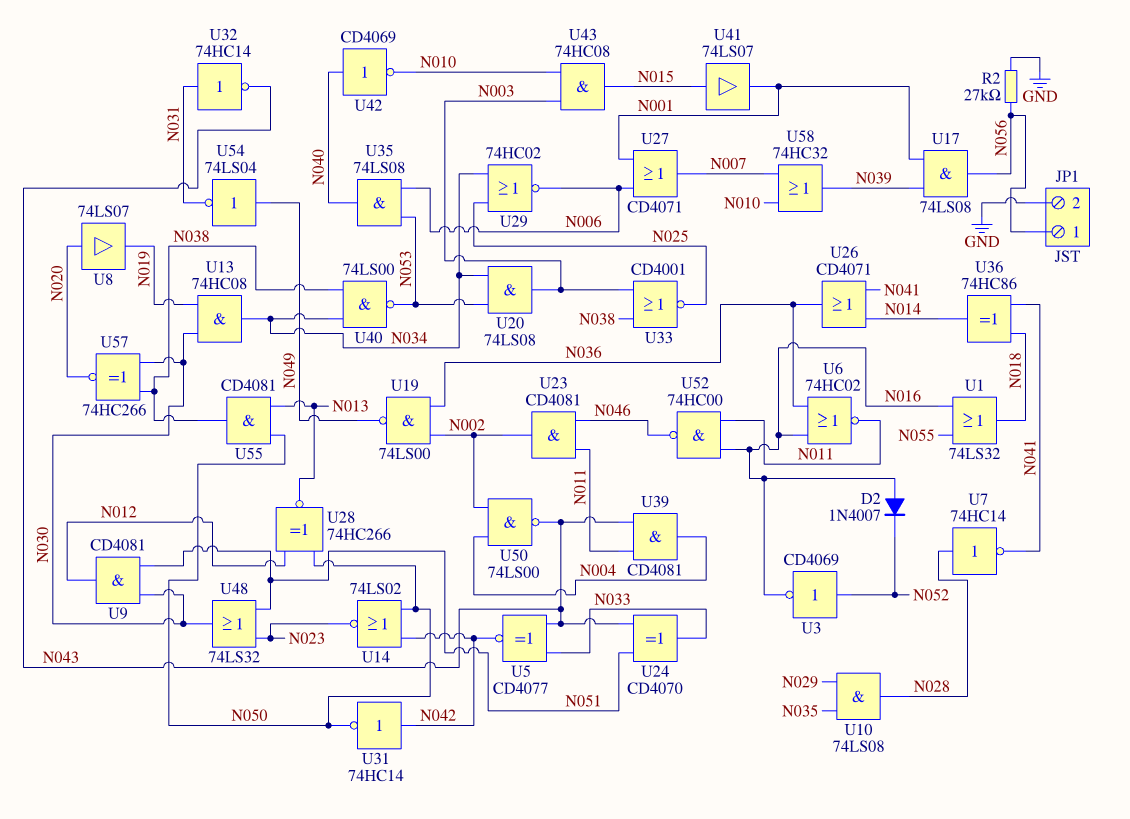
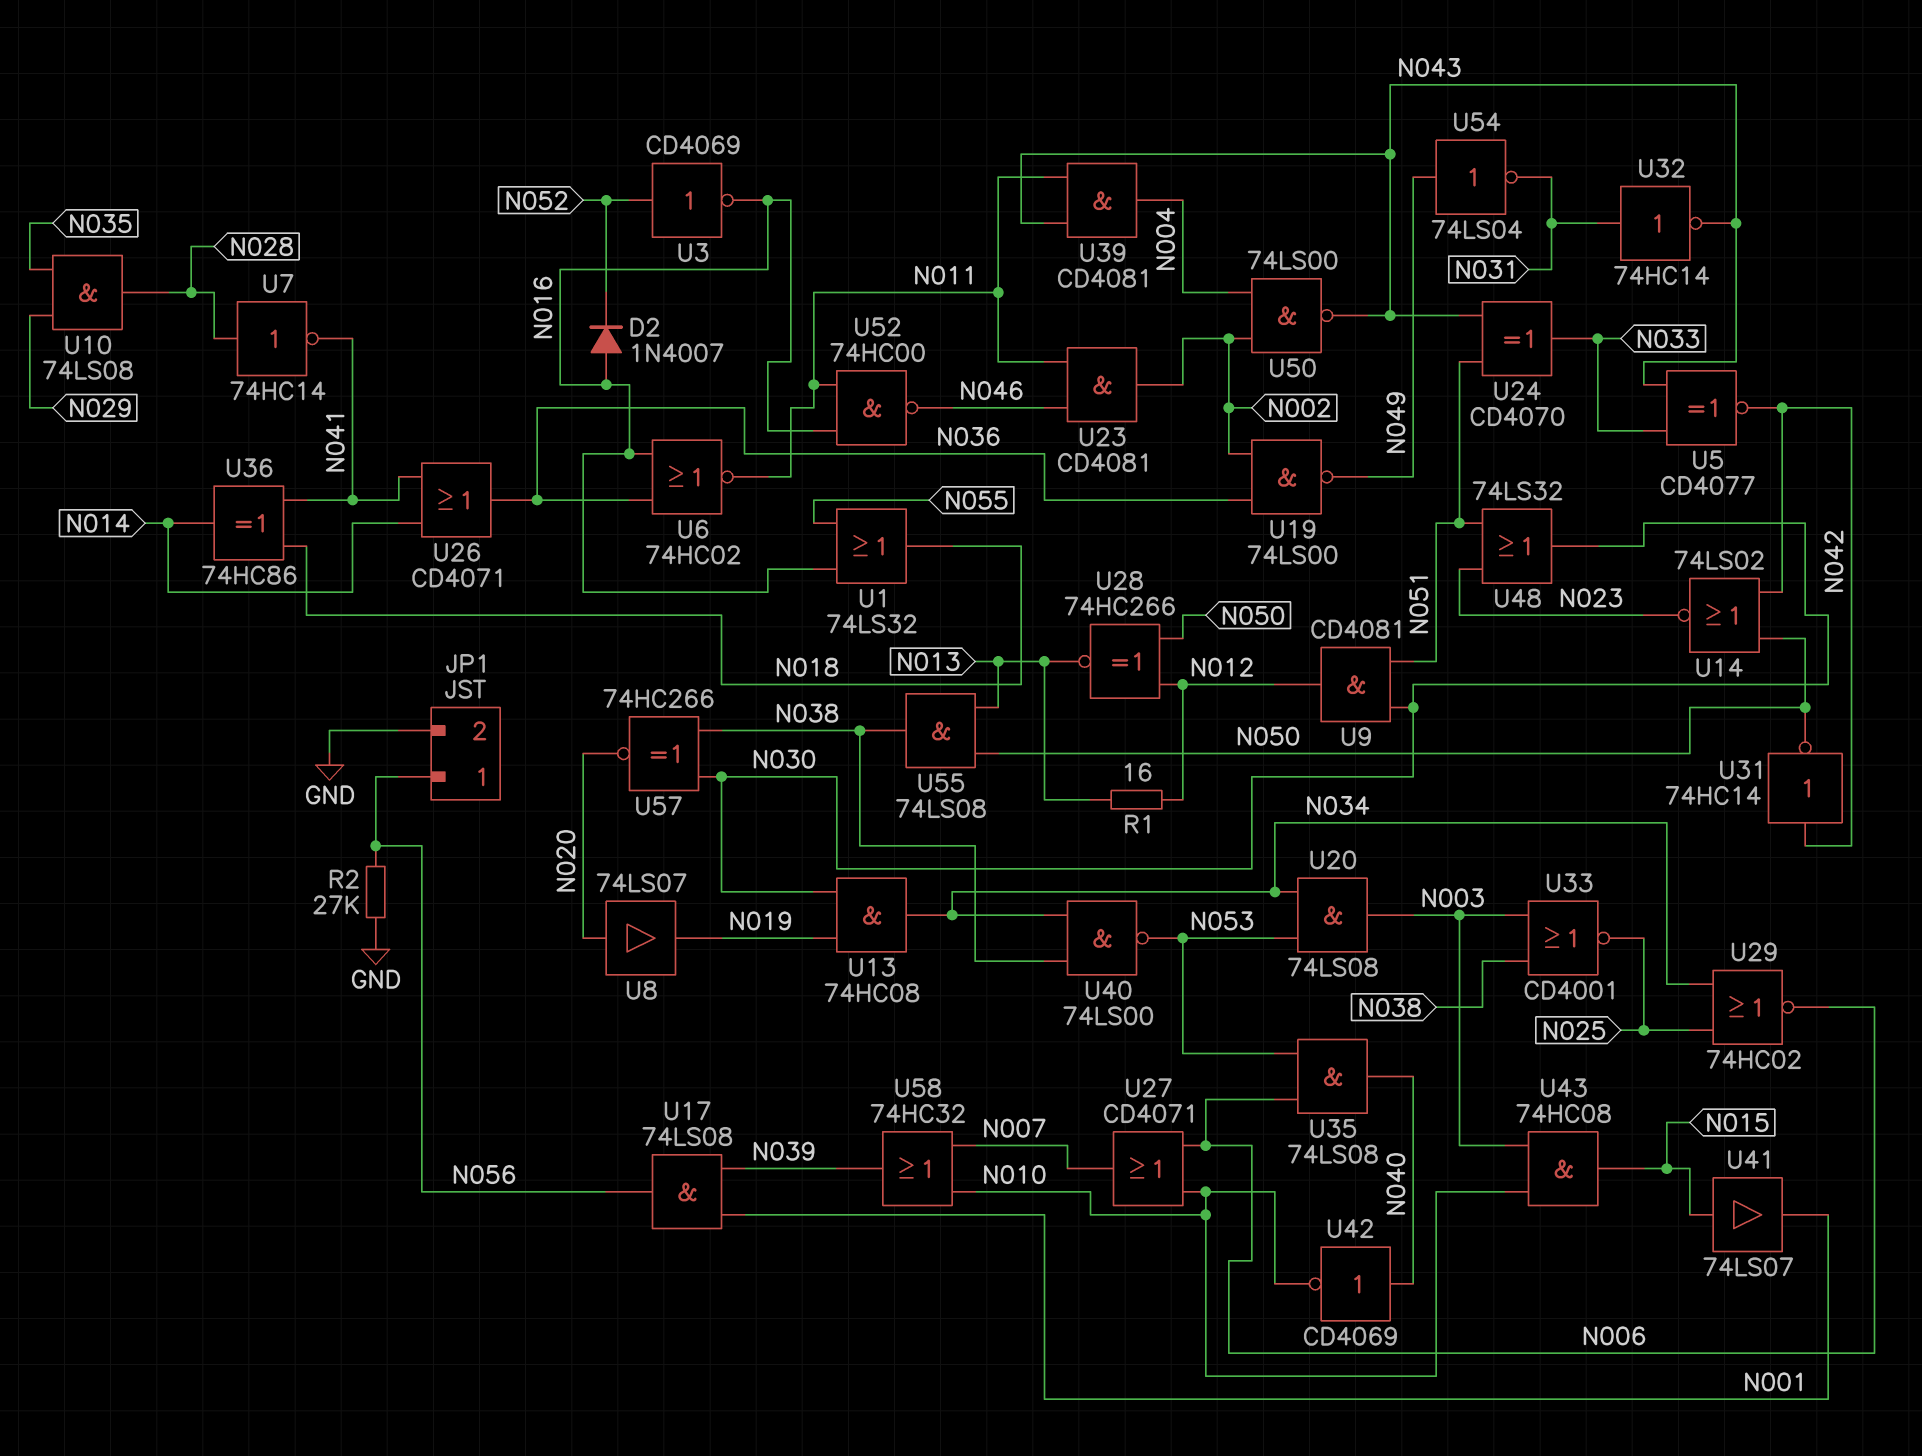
R1: none -> 16 (N012, N013)
U27: OR CD4071 (in N001, in N006, out N007) -> OR CD4071 (in N006, in N010, out N007)
U55: AND CD4081 (in N013, in N050, out N038) -> AND 74LS08 (in N013, in N050, out N038)

